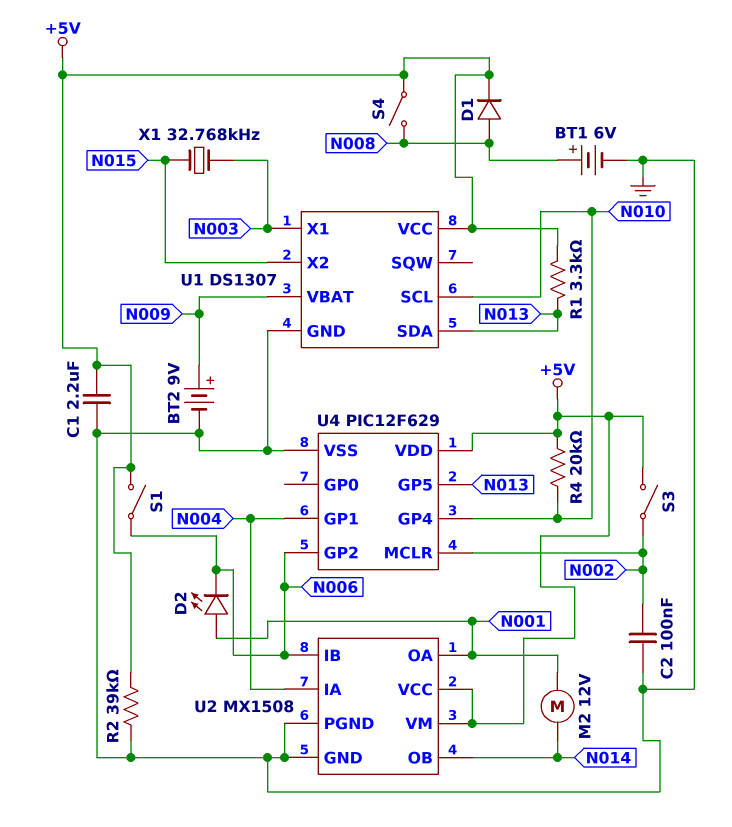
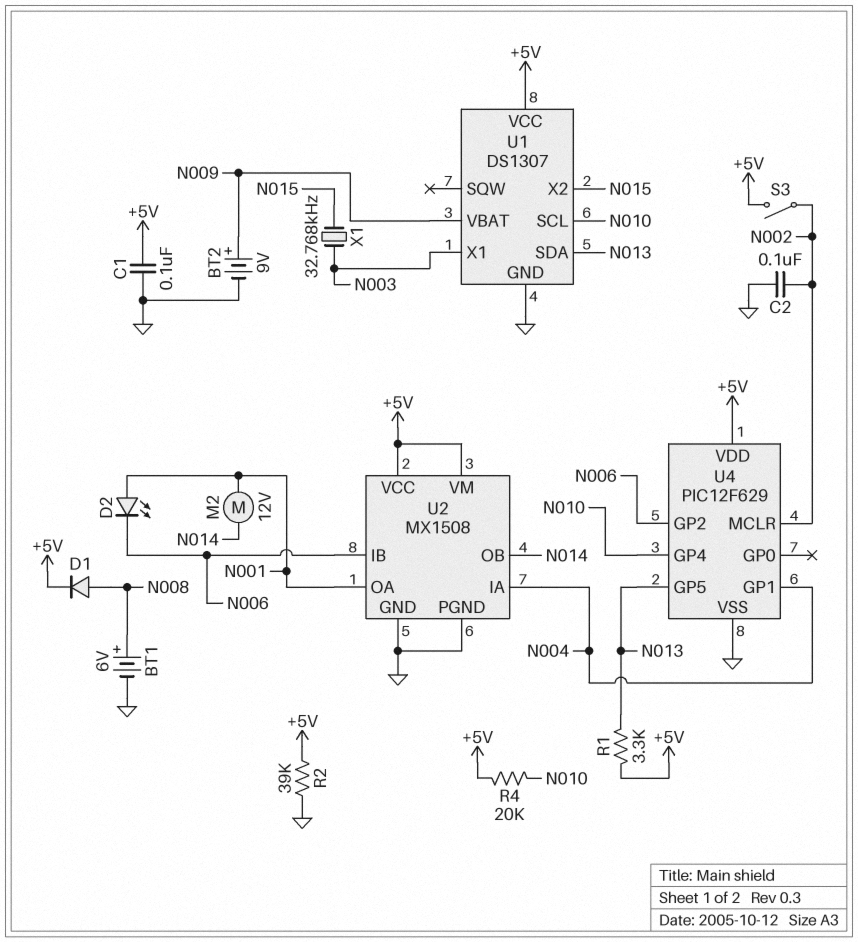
C1: 2.2uF (+5V, GND) -> 100nF (+5V, GND)
S1: switch (+5V, N006) -> none
S4: switch (+5V, N008) -> none

